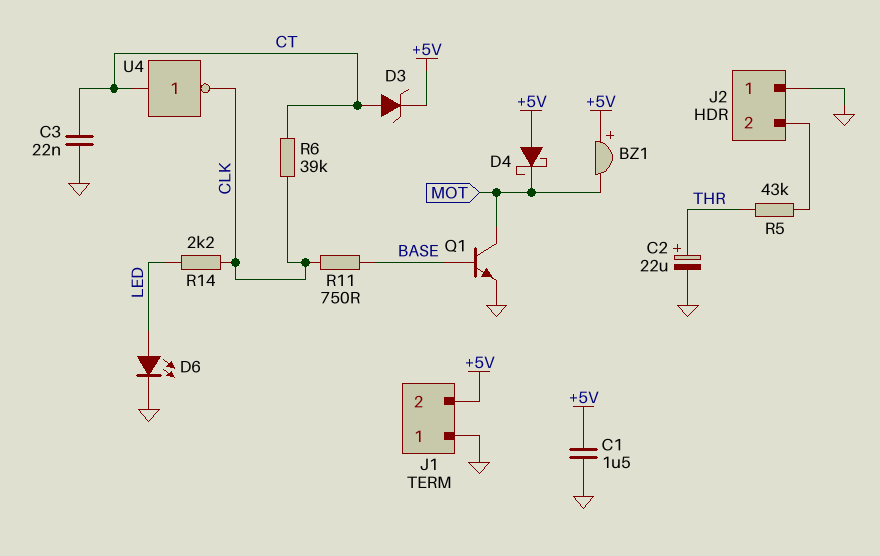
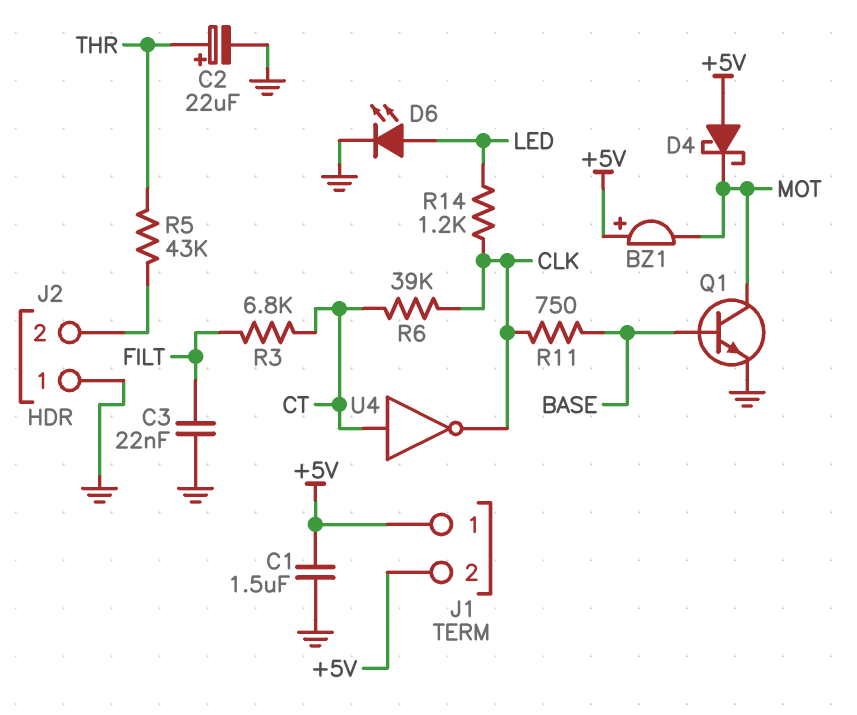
C3: 22nF (CT, GND) -> 22nF (FILT, GND)
D3: zener (A CT, K +5V) -> none
J1 pin 1: GND -> +5V
R3: none -> 6.8k (CT, FILT)
R14: 2.2k (CLK, LED) -> 1.2k (CLK, LED)

